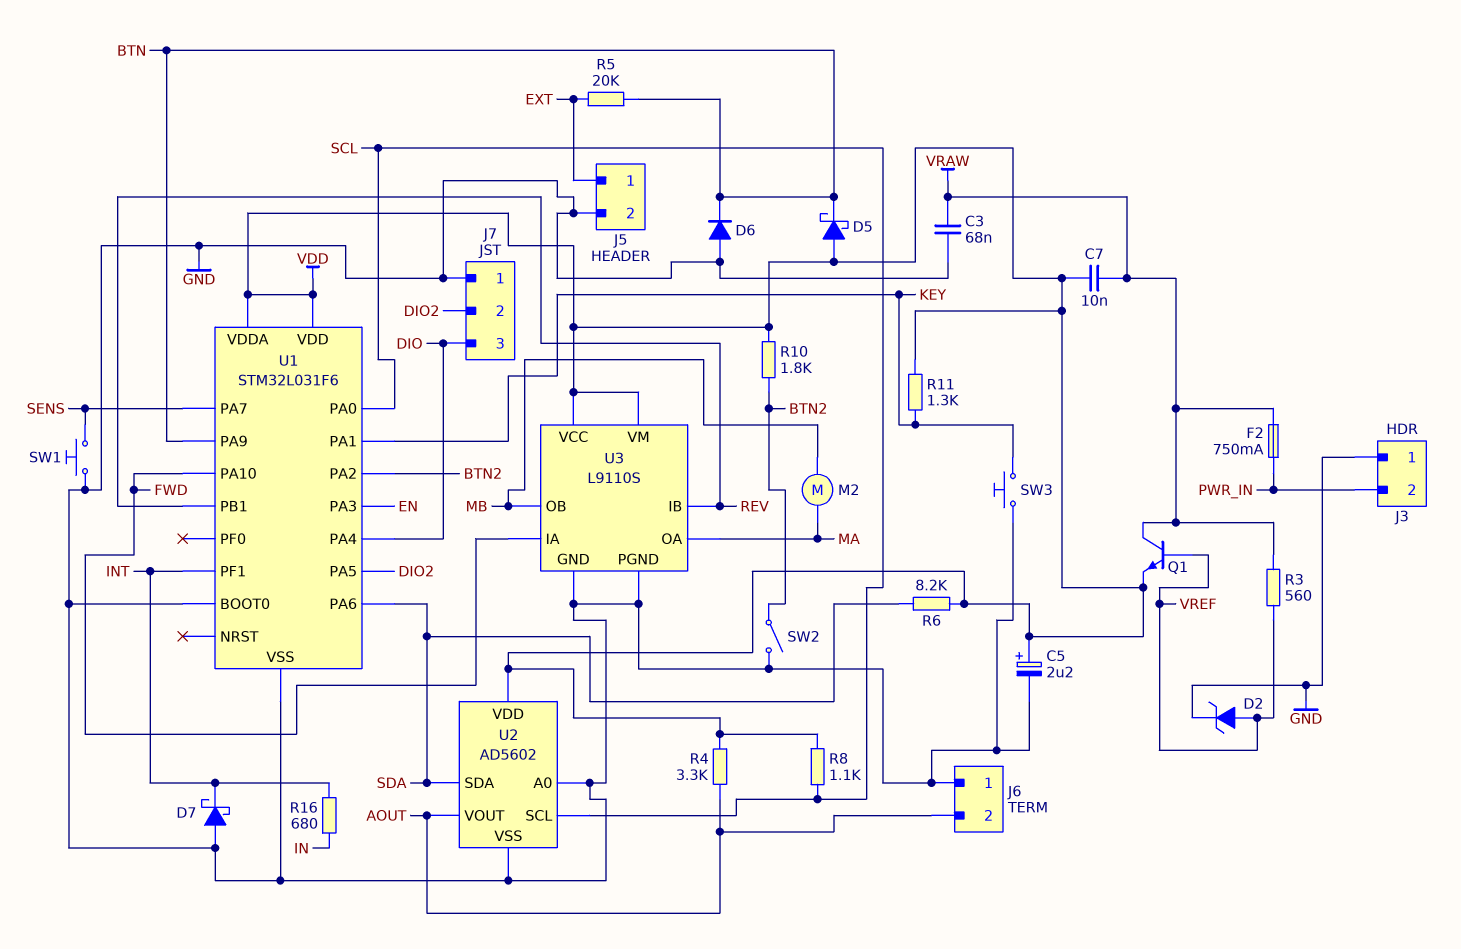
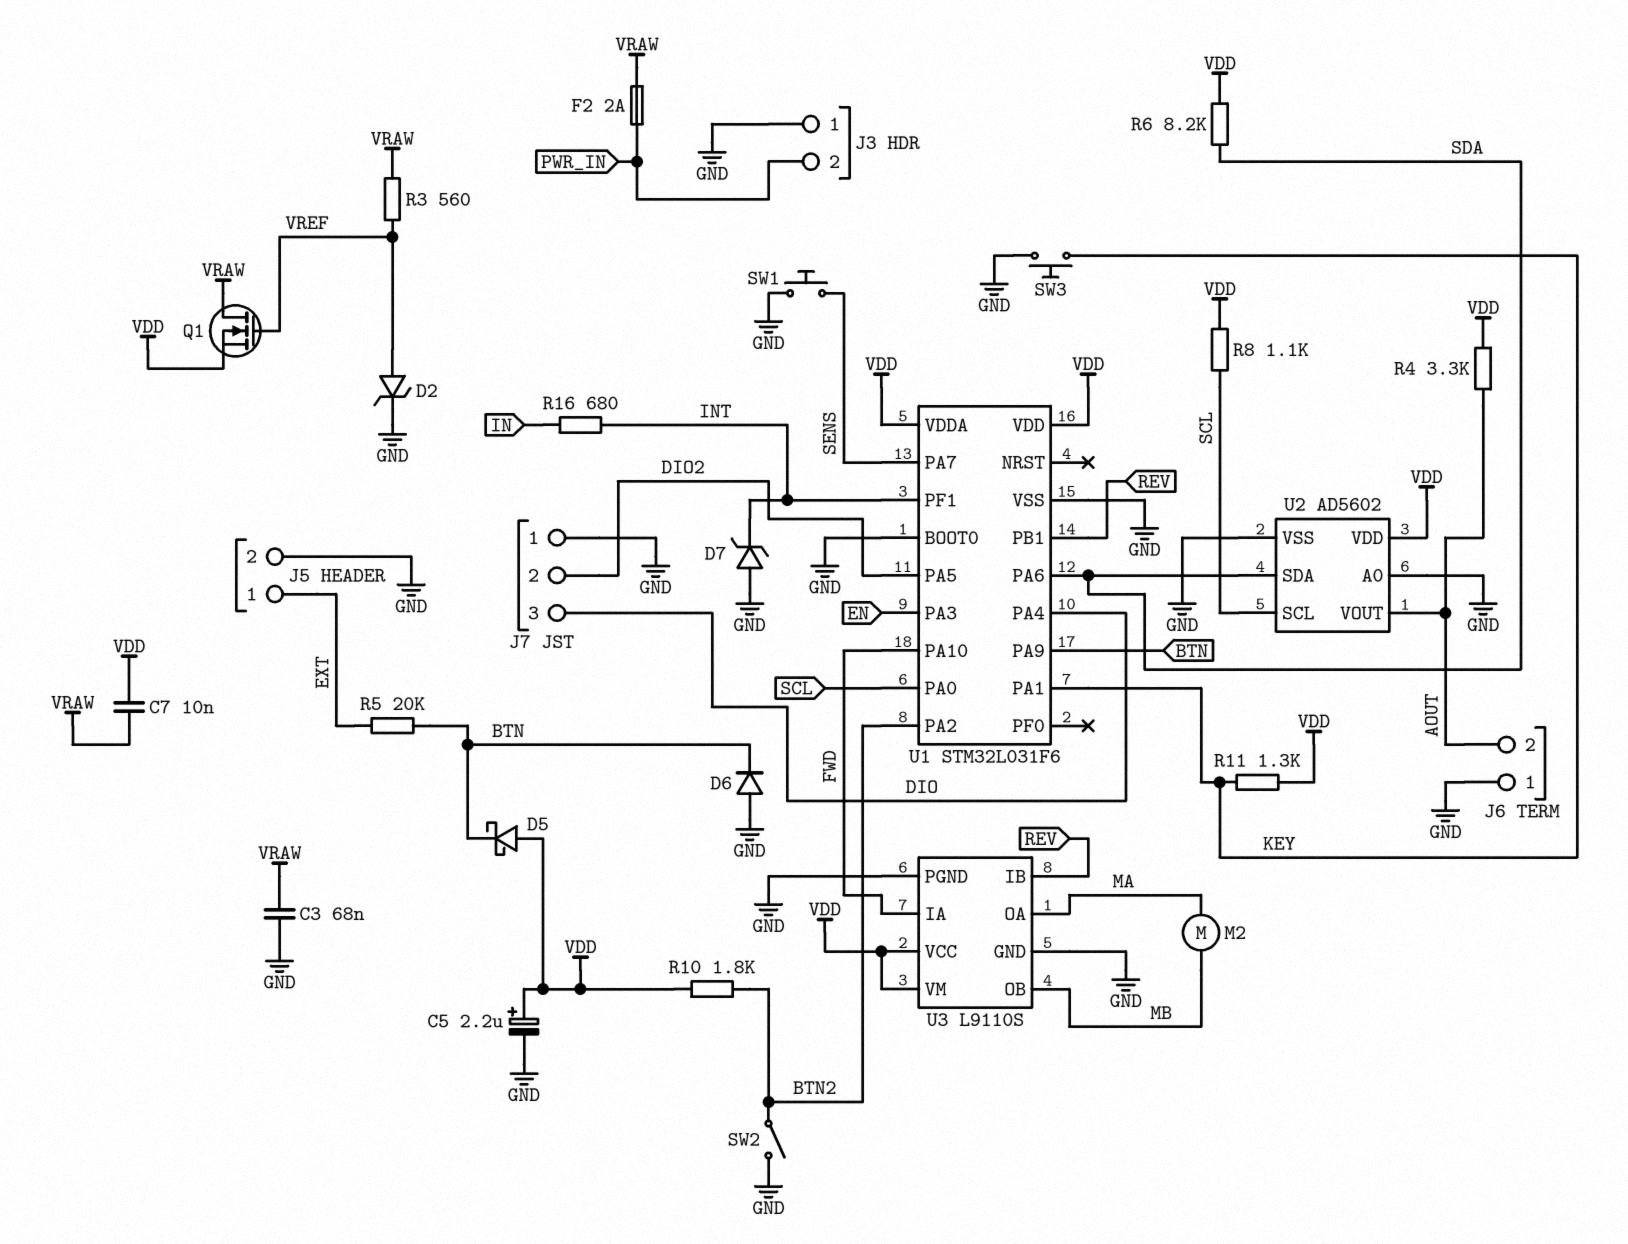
D7: schottky (A GND, K INT) -> zener (A GND, K INT)
F2: 750mA (PWR_IN, VRAW) -> 2A (PWR_IN, VRAW)
Q1: NPN (B VREF, C VRAW, E VDD) -> NMOS (G VREF, D VRAW, S VDD)

